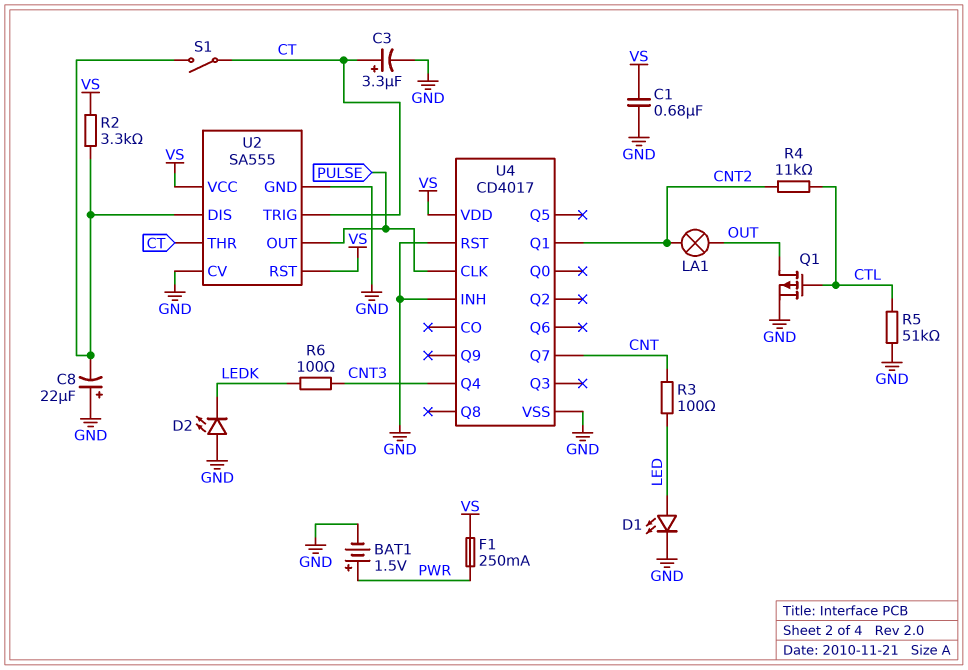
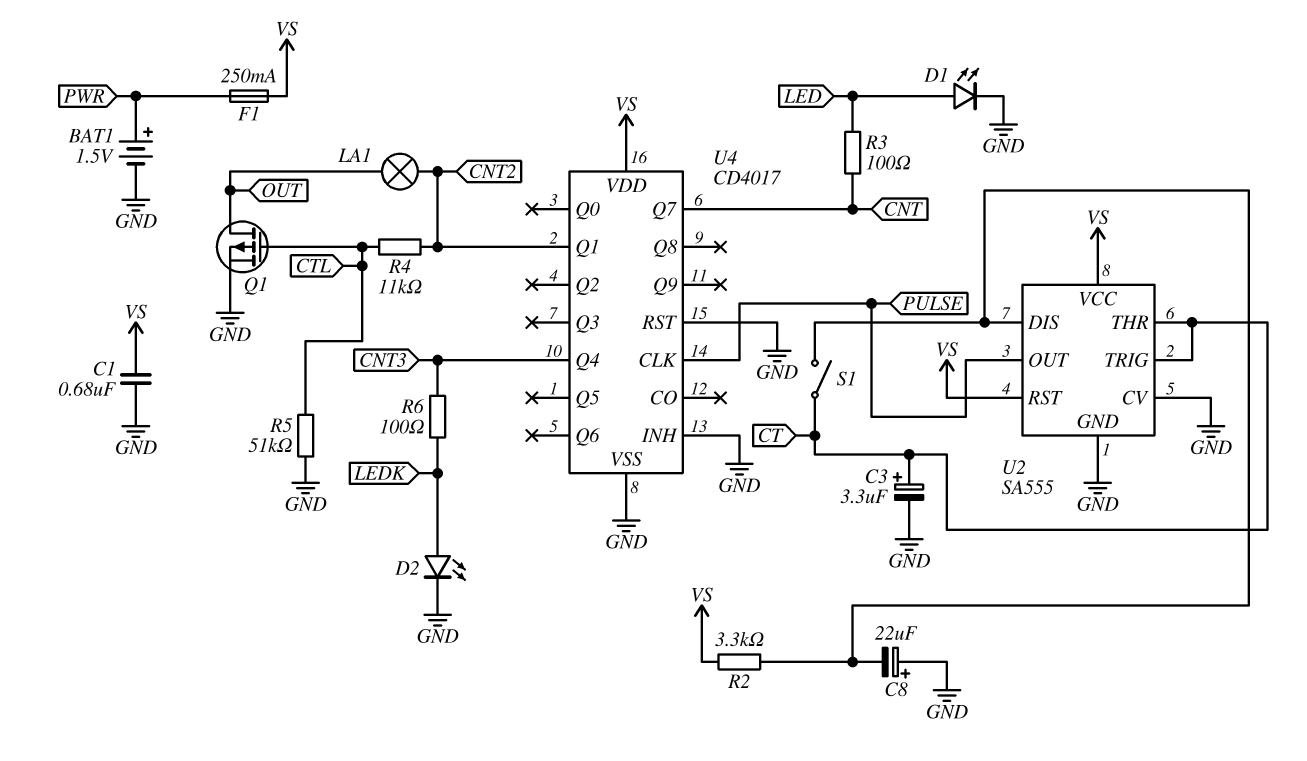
D2: LED (A GND, K LEDK) -> LED (A LEDK, K GND)

